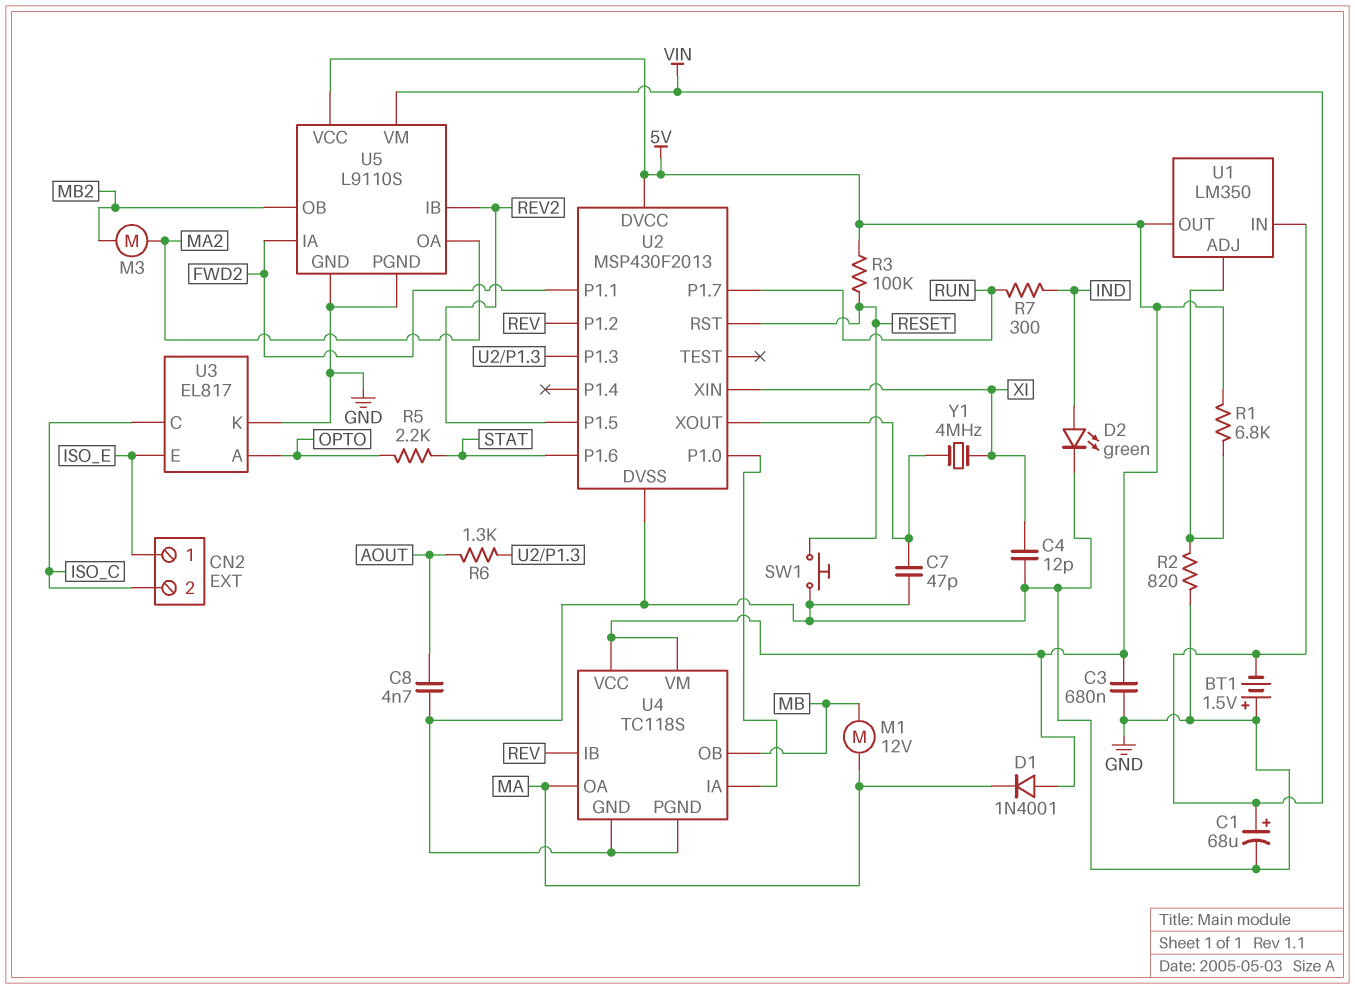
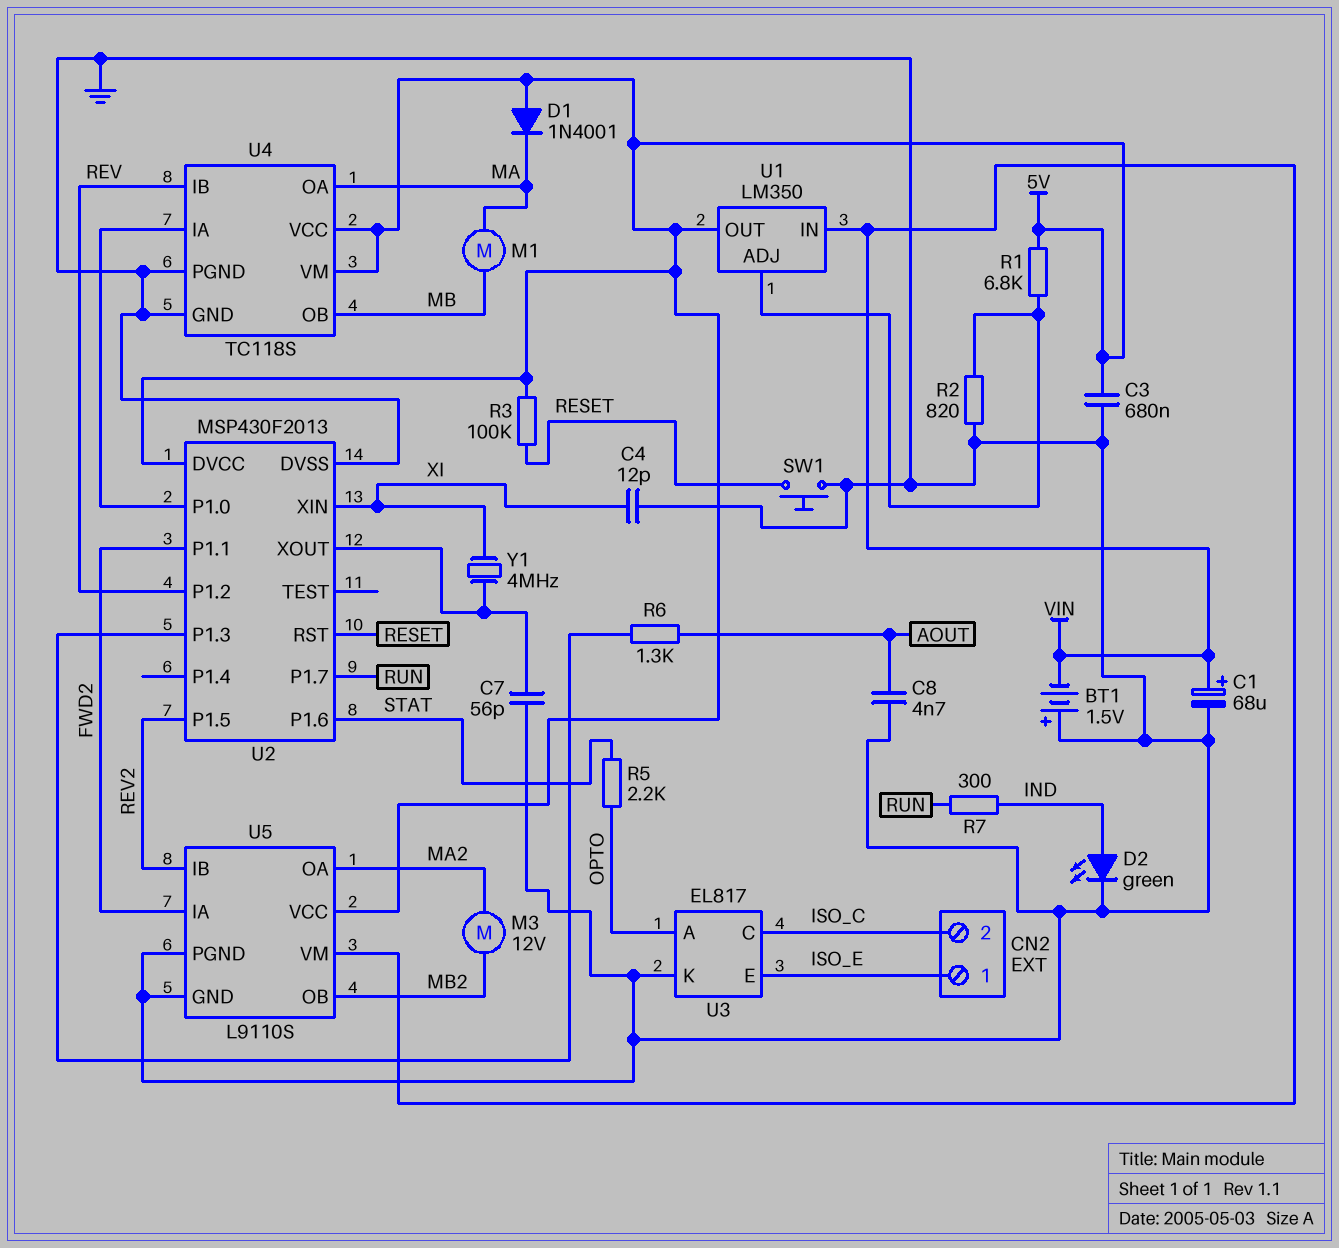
C7: 47pF (GND, U2/XOUT) -> 56pF (GND, U2/XOUT)
M1: motor 12V (MA, MB) -> motor (MA, MB)
M3: motor (MA2, MB2) -> motor 12V (MA2, MB2)

